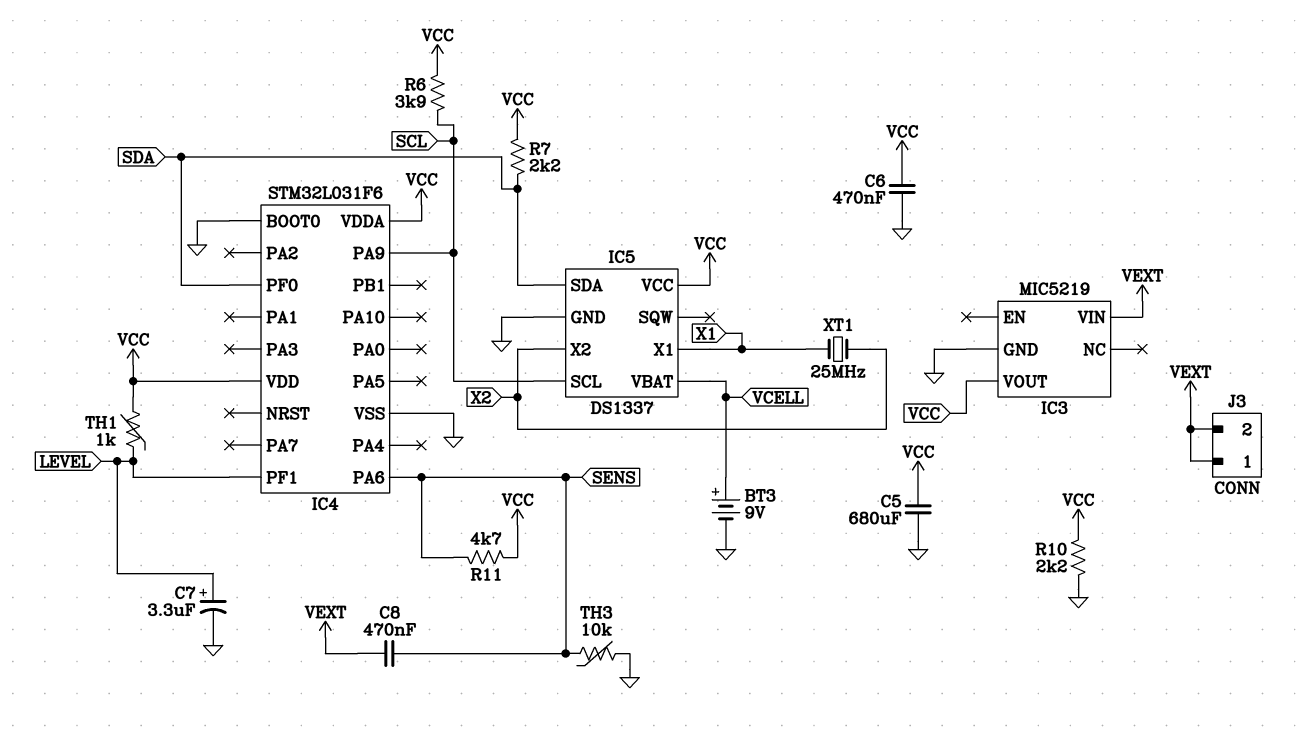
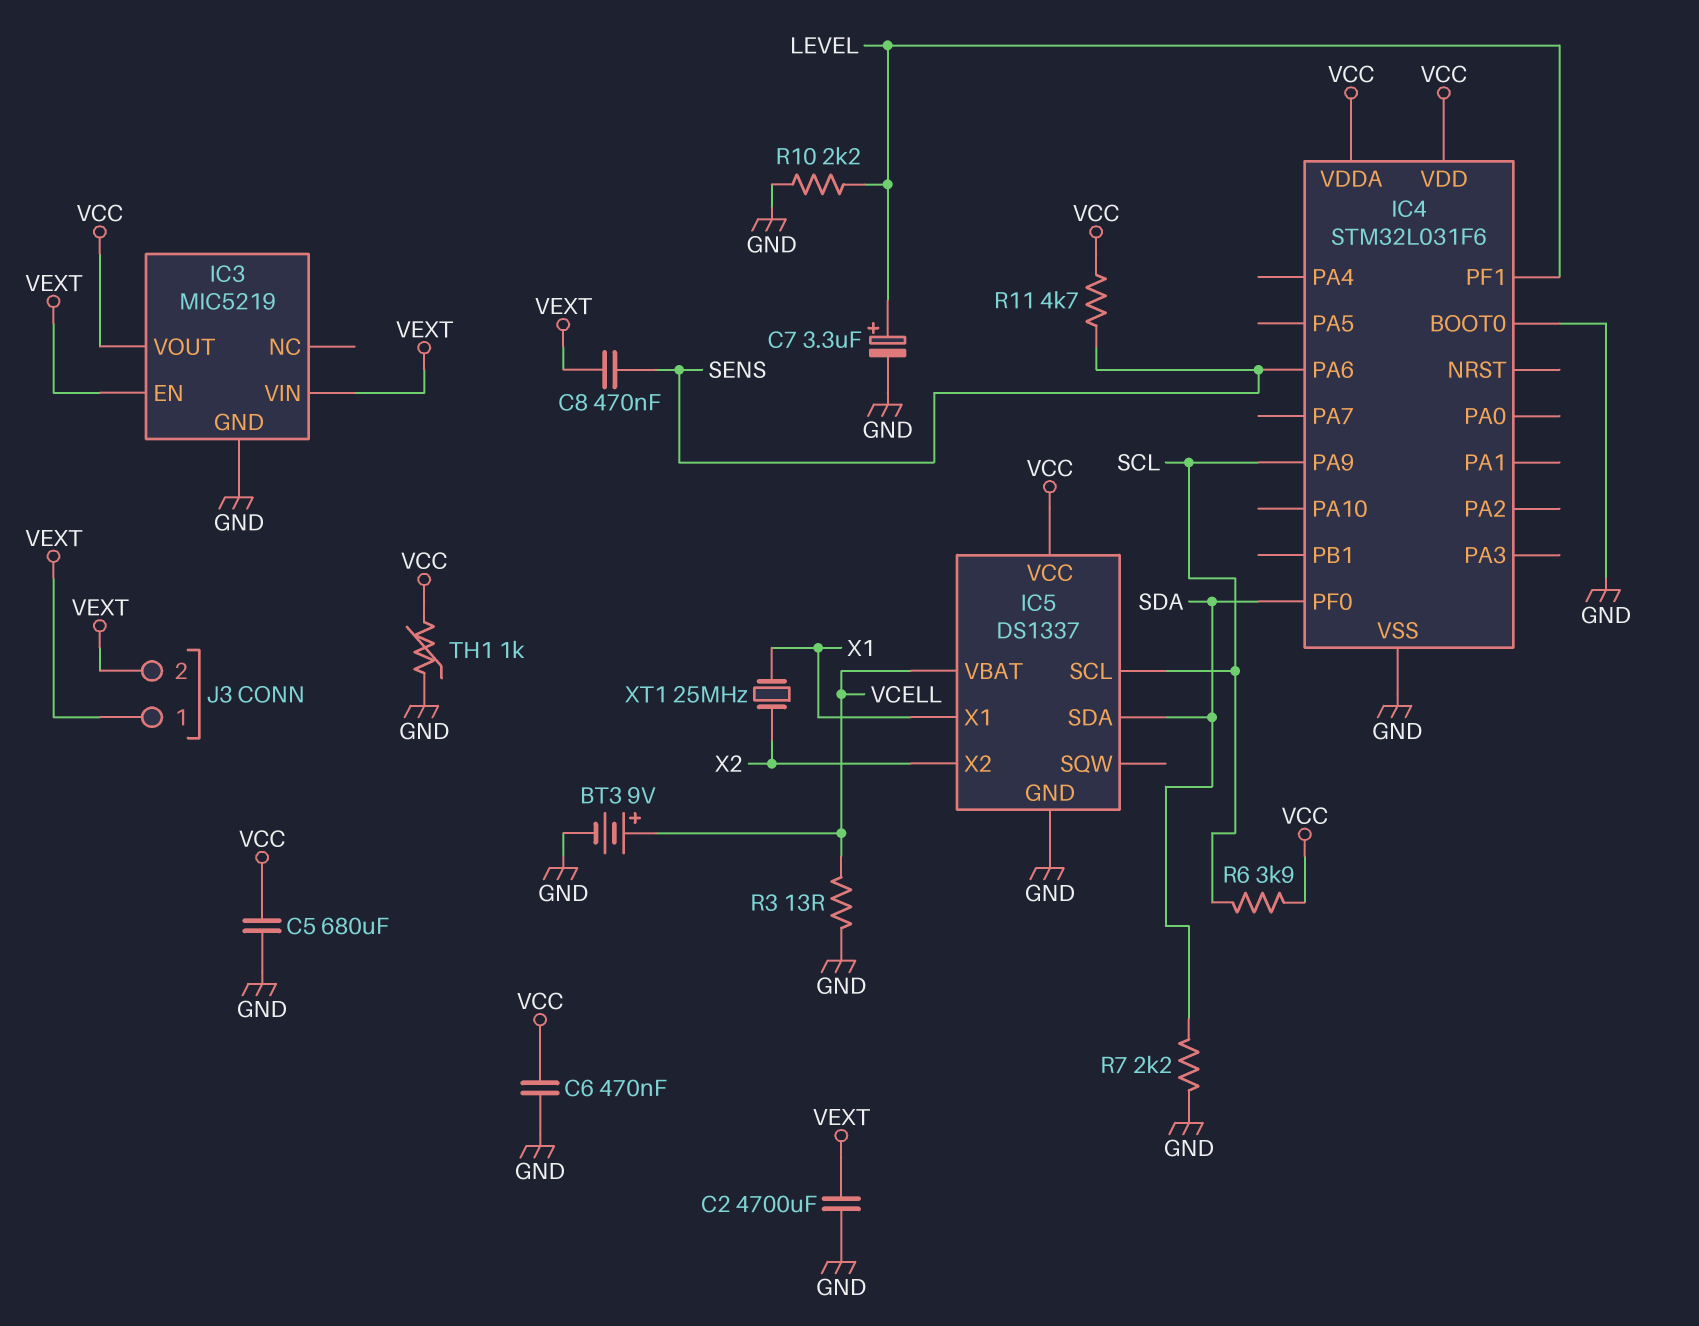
C2: none -> 4700uF (GND, VEXT)
IC3 pin EN: none -> VEXT
R3: none -> 13 (GND, VCELL)
R7: 2.2k (SDA, VCC) -> 2.2k (GND, SDA)
R10: 2.2k (GND, VCC) -> 2.2k (GND, LEVEL)
TH1: 1k (LEVEL, VCC) -> 1k (GND, VCC)
TH3: 10k (GND, SENS) -> none

